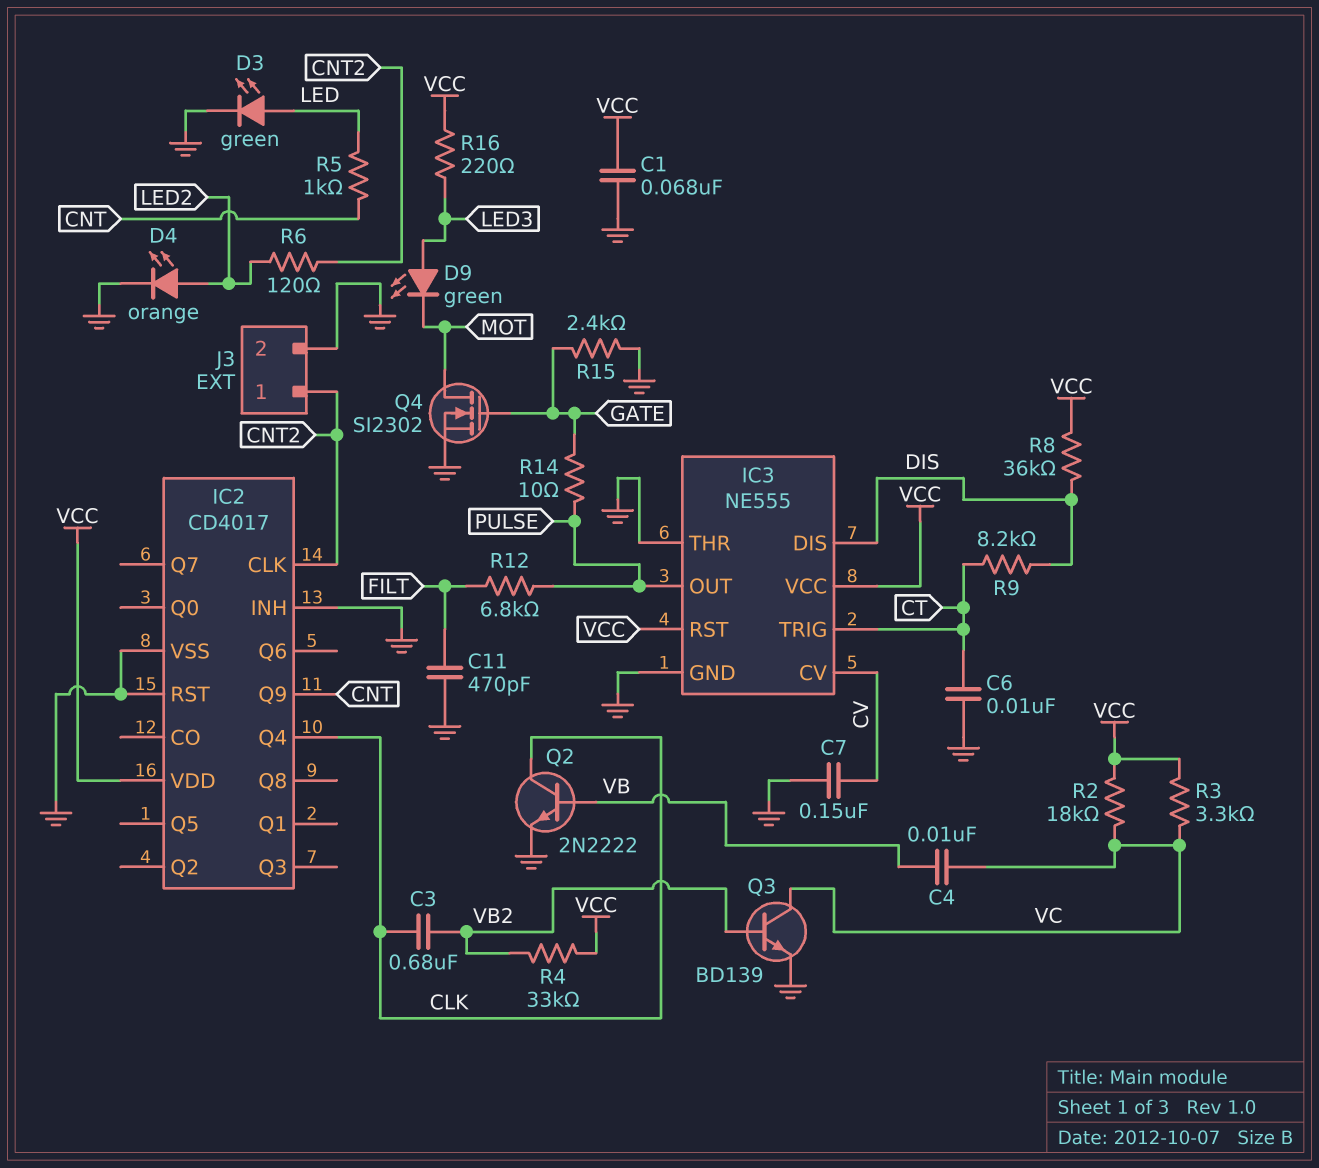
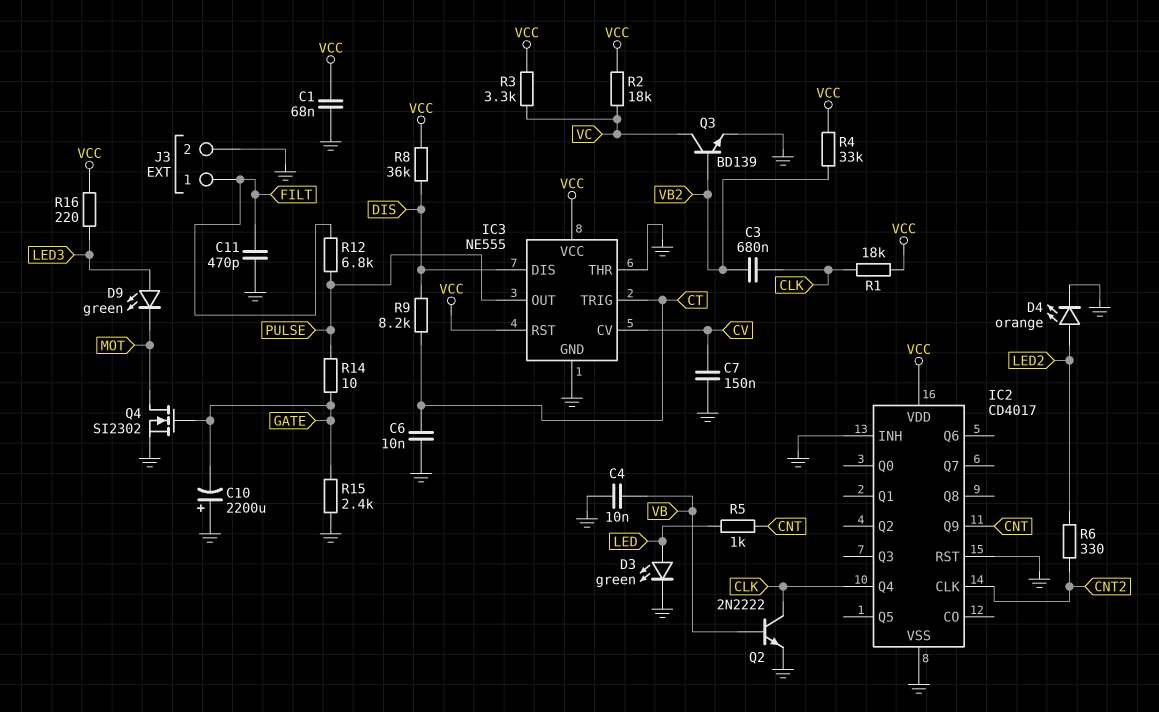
C4: 10nF (VB, VC) -> 10nF (GND, VB)
C10: none -> 2200uF (plus GND, minus GATE)
J3 pin 1: CNT2 -> FILT
R1: none -> 18k (CLK, VCC)
R6: 120 (CNT2, LED2) -> 330 (CNT2, LED2)

